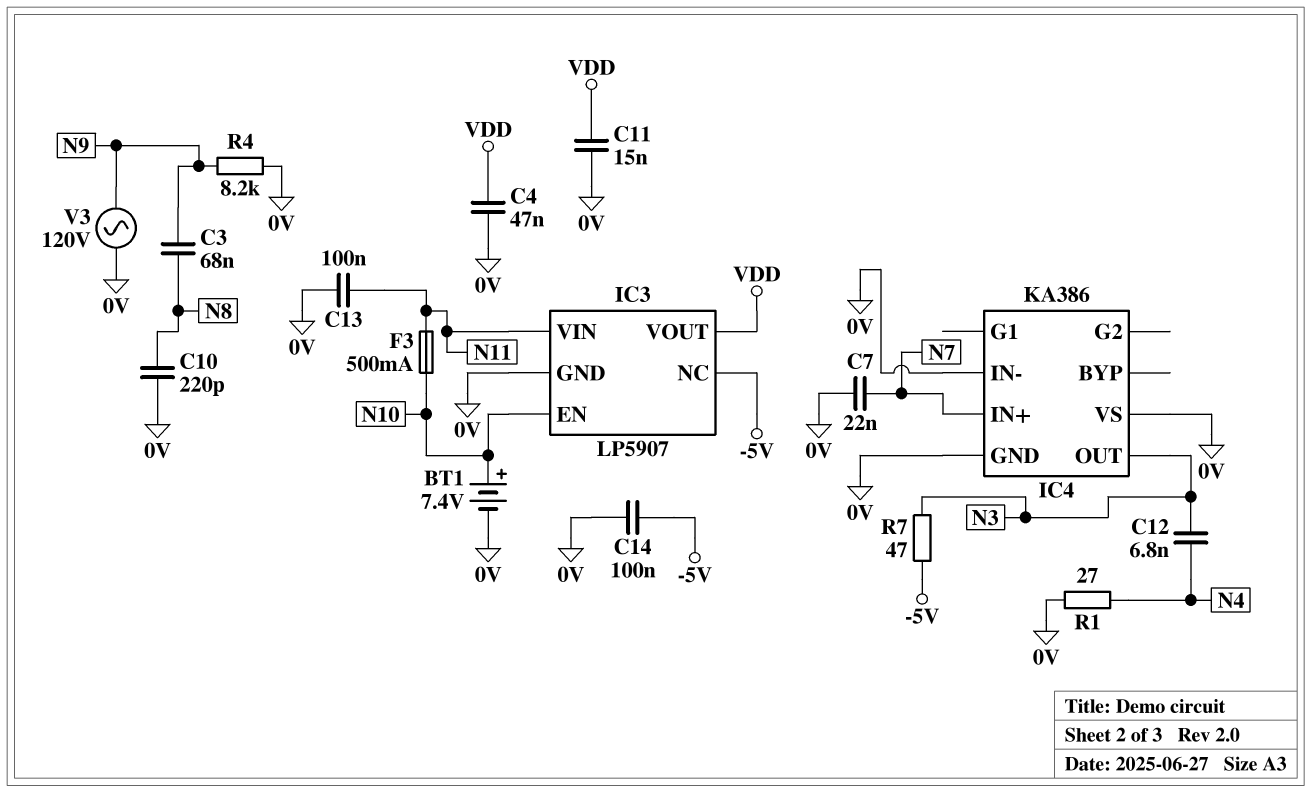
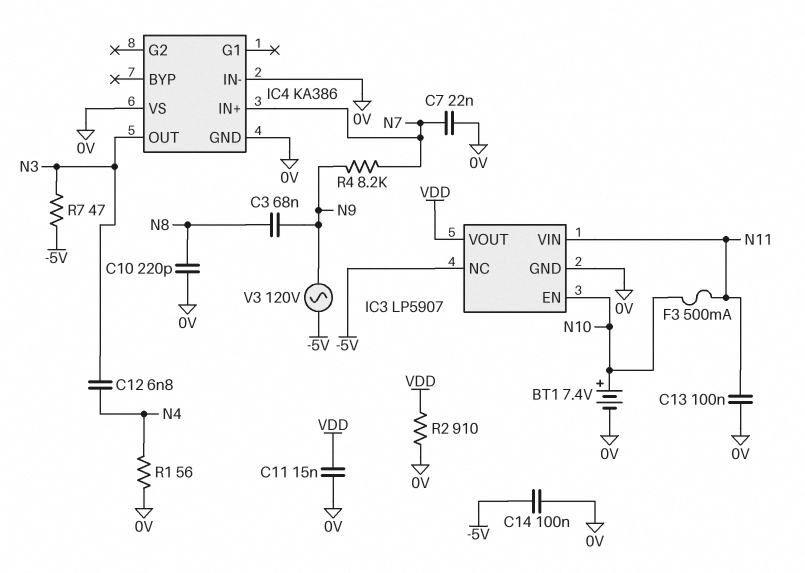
C4: 47nF (0V, VDD) -> none
R1: 27 (0V, N4) -> 56 (0V, N4)
R2: none -> 910 (0V, VDD)
R4: 8.2k (0V, N9) -> 8.2k (N7, N9)
V3: AC 120V (0V, N9) -> AC 120V (-5V, N9)

